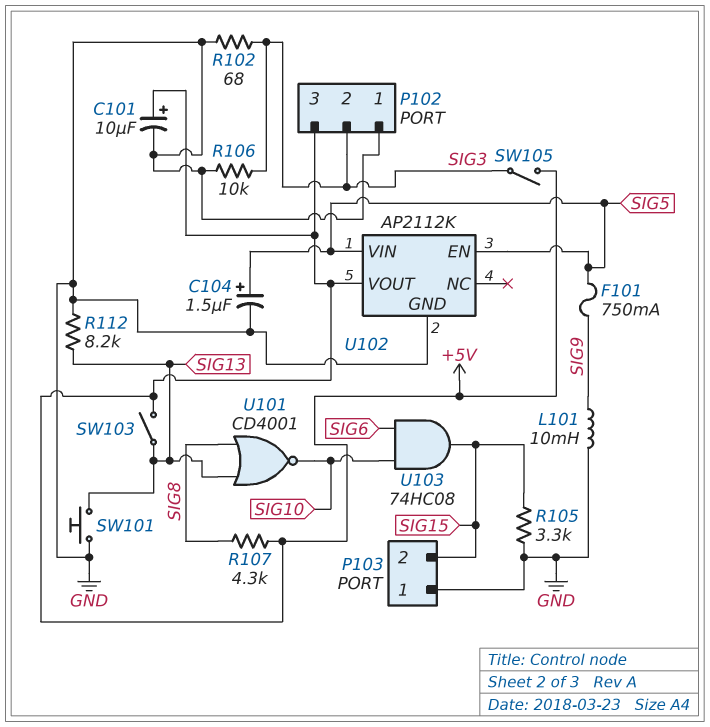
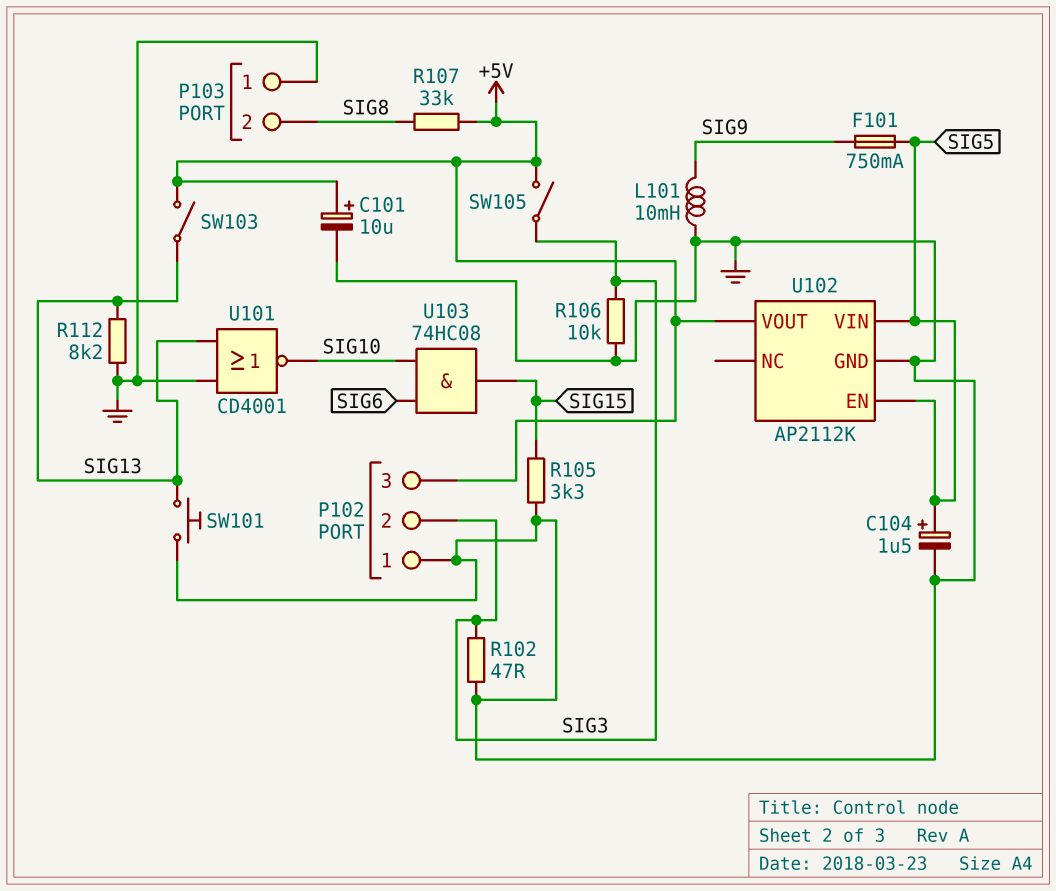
P103 pin 2: SIG15 -> SIG8
R102: 68 (GND, SIG3) -> 47 (GND, SIG3)
R107: 4.3k (+5V, SIG8) -> 33k (+5V, SIG8)
U101: NOR CD4001 (in SIG8, in SIG13, out SIG10) -> NOR CD4001 (in GND, in SIG13, out SIG10)

